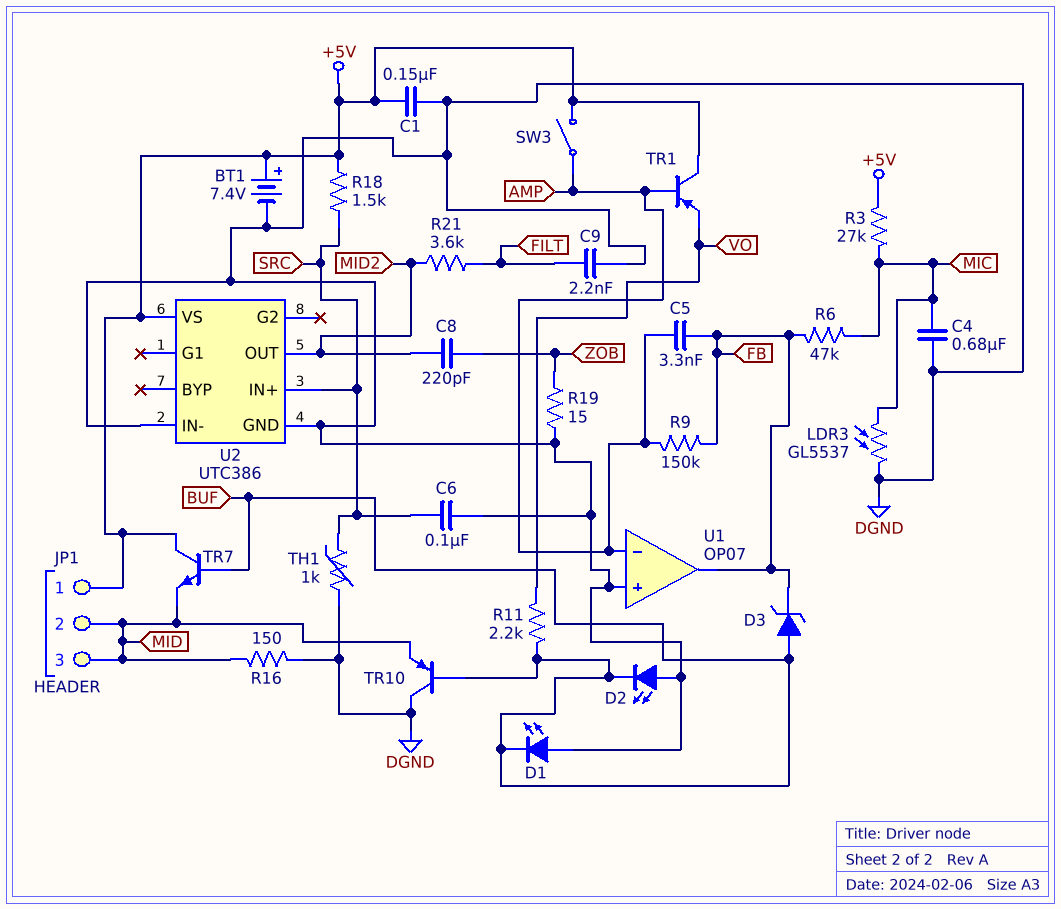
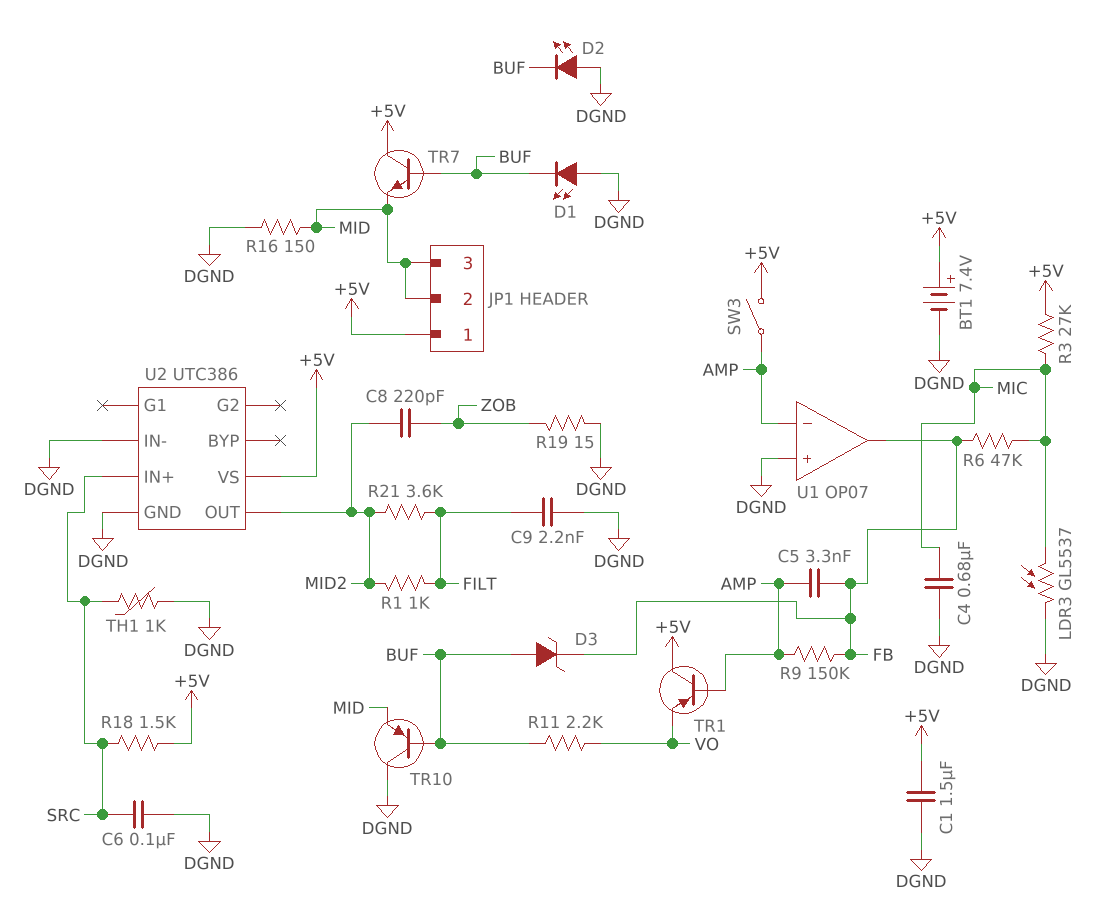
C1: 150nF (+5V, DGND) -> 1.5uF (+5V, DGND)
R1: none -> 1k (FILT, MID2)

